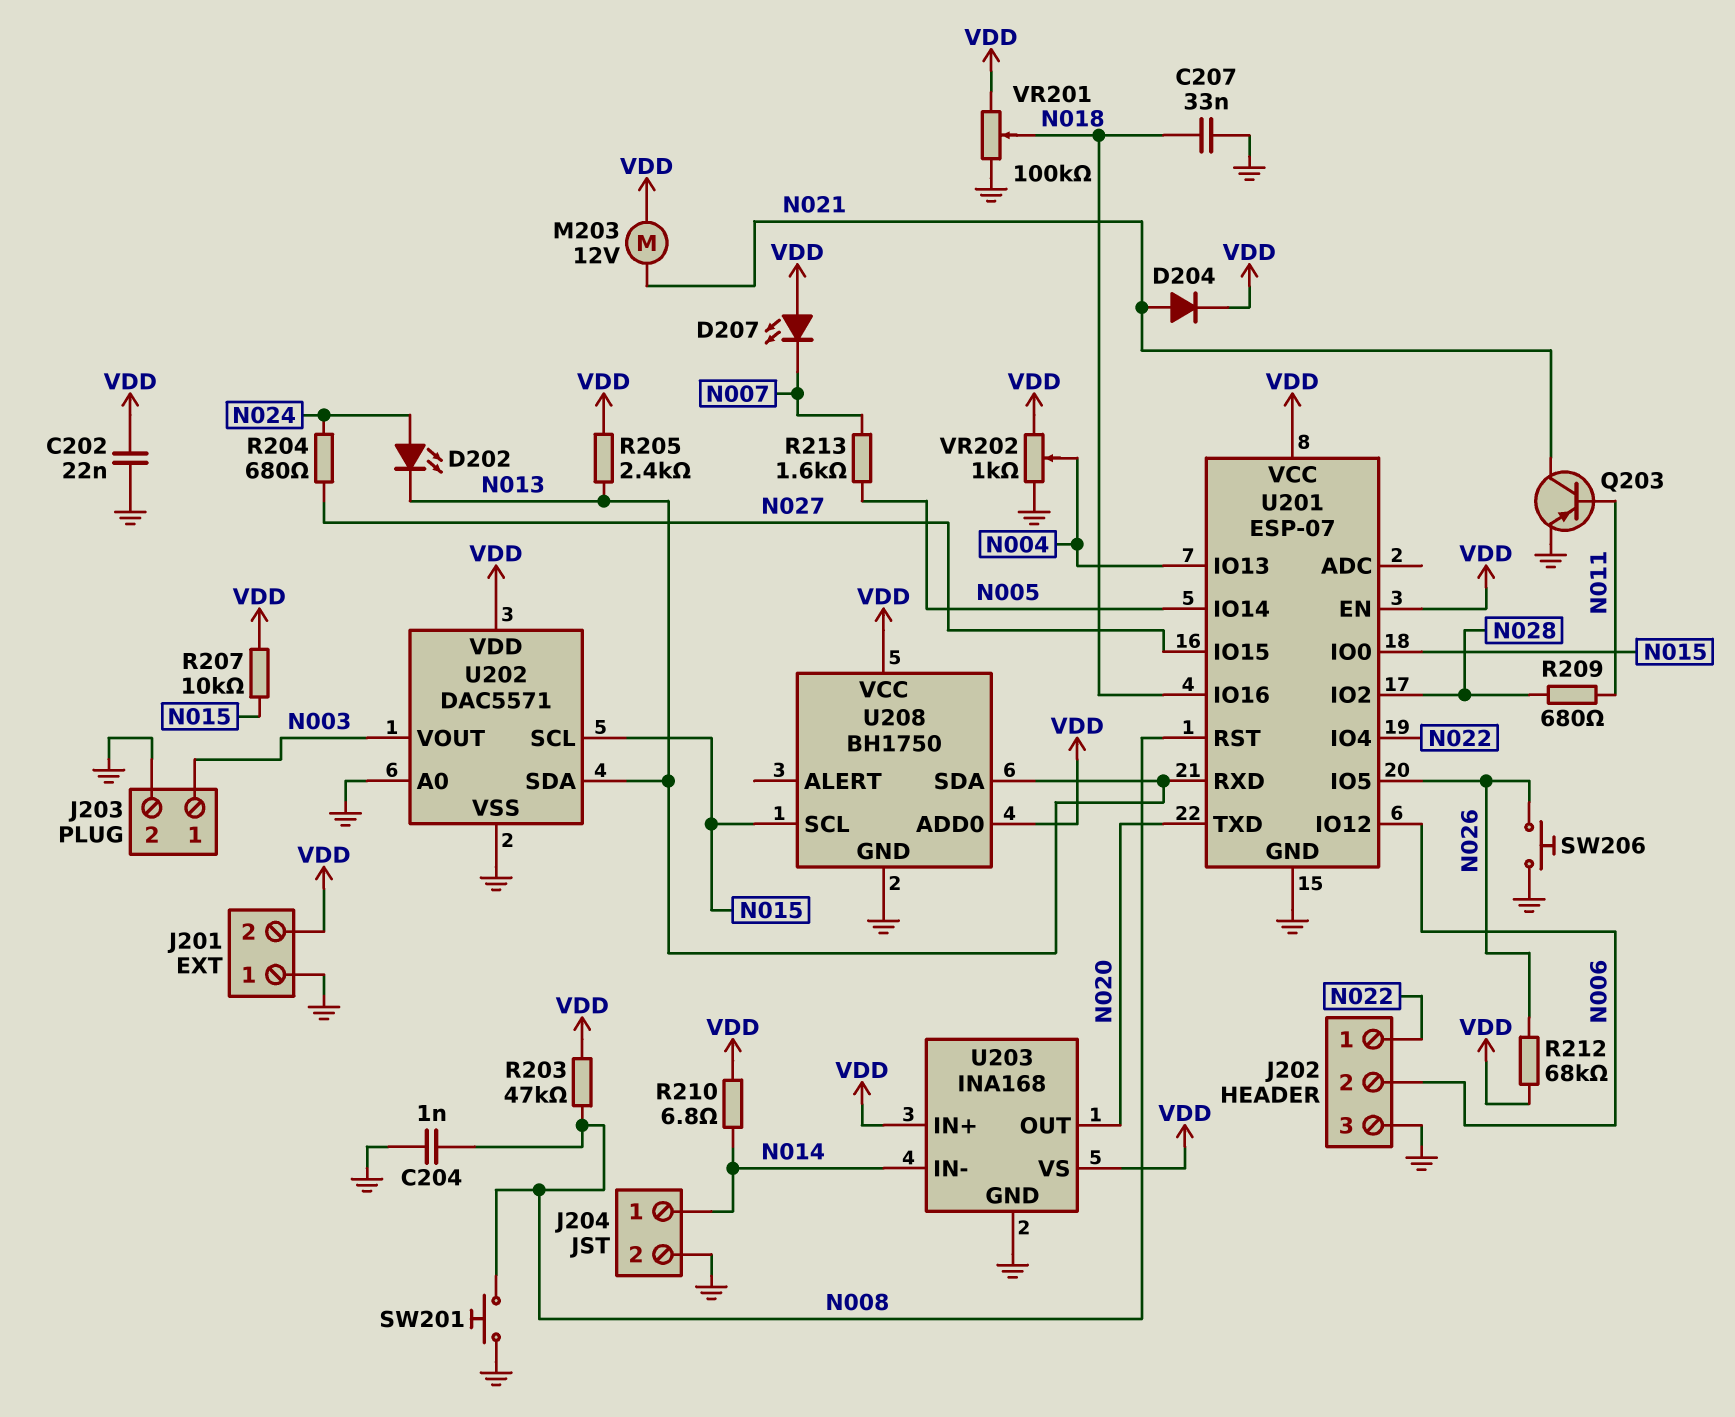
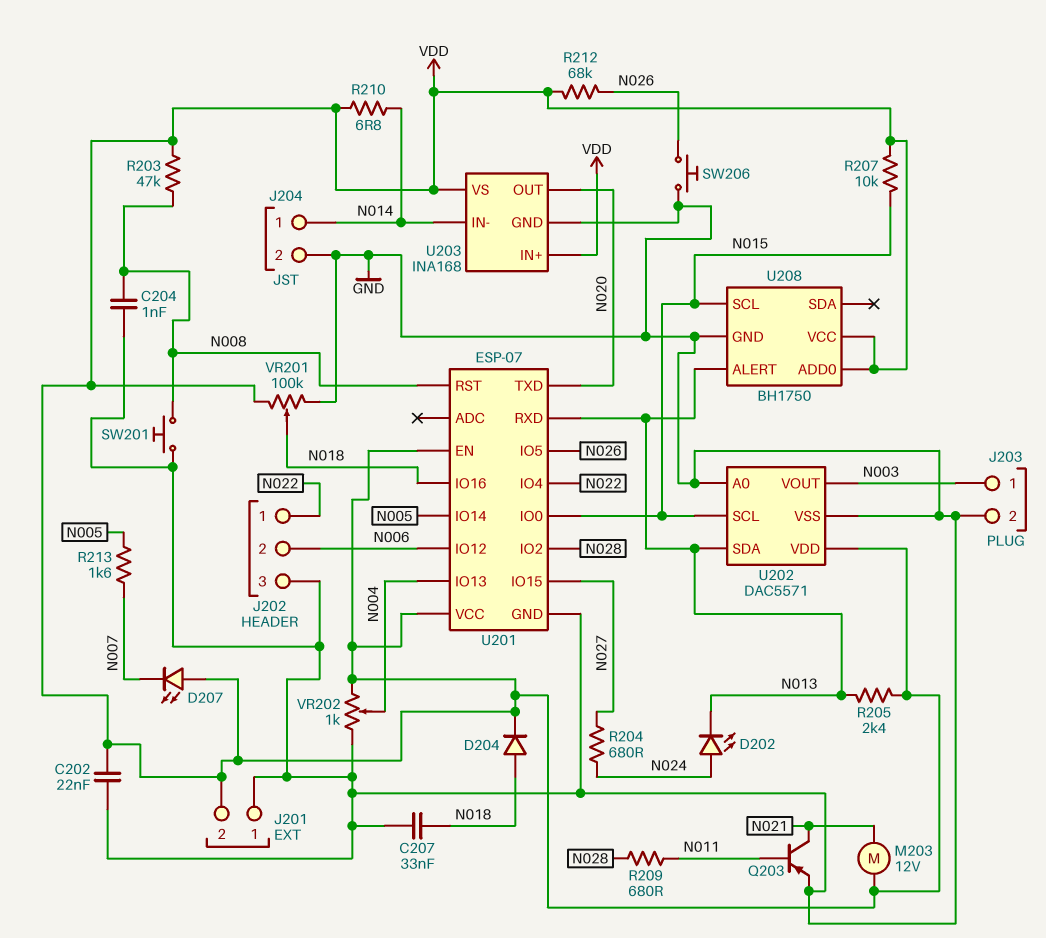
D204: diode (A N021, K VDD) -> diode (A N018, K VDD)
U208 pin ALERT: none -> N013
U208 pin SDA: N013 -> none

